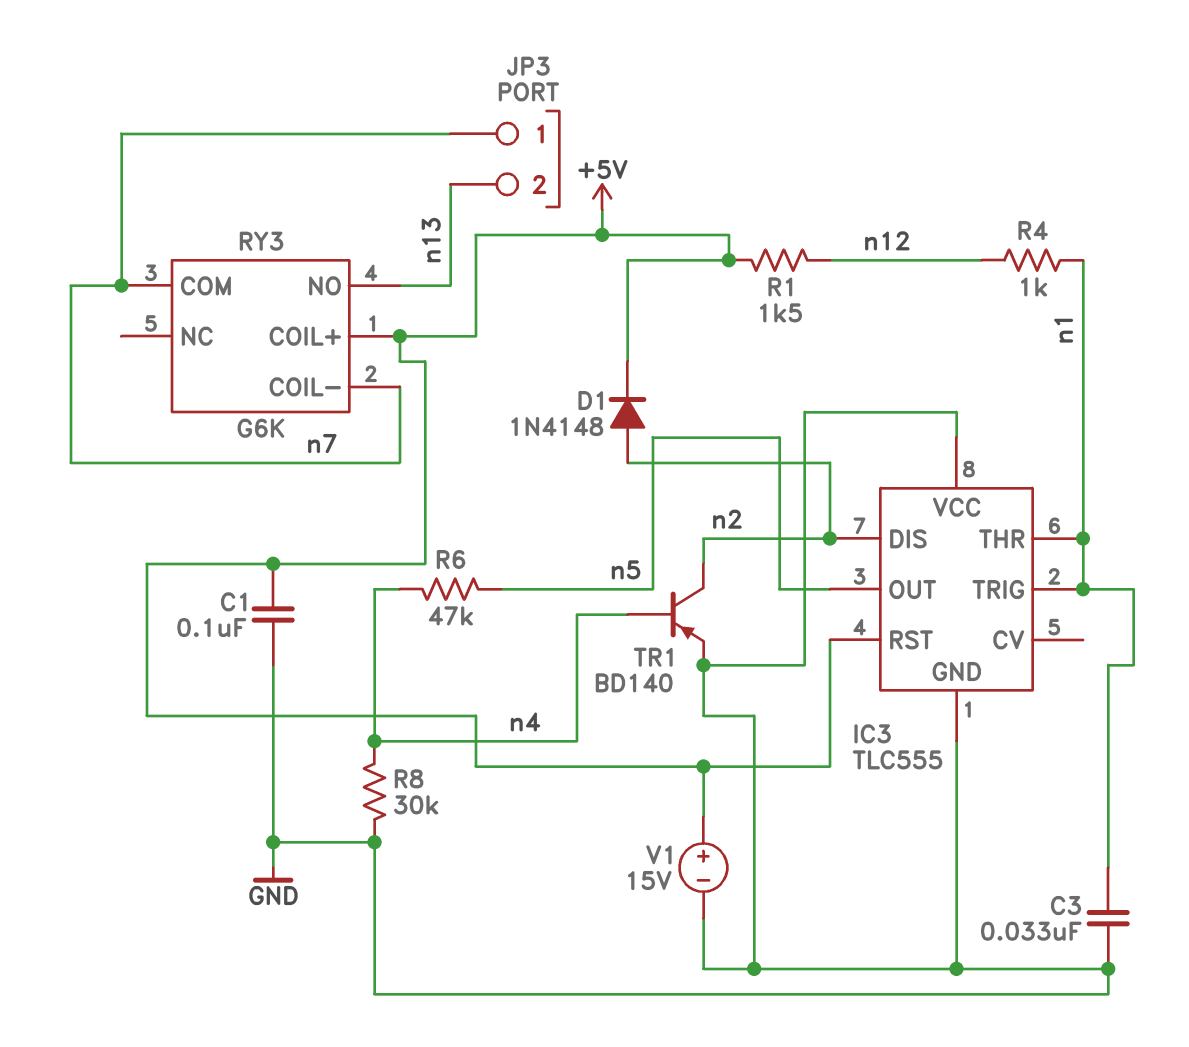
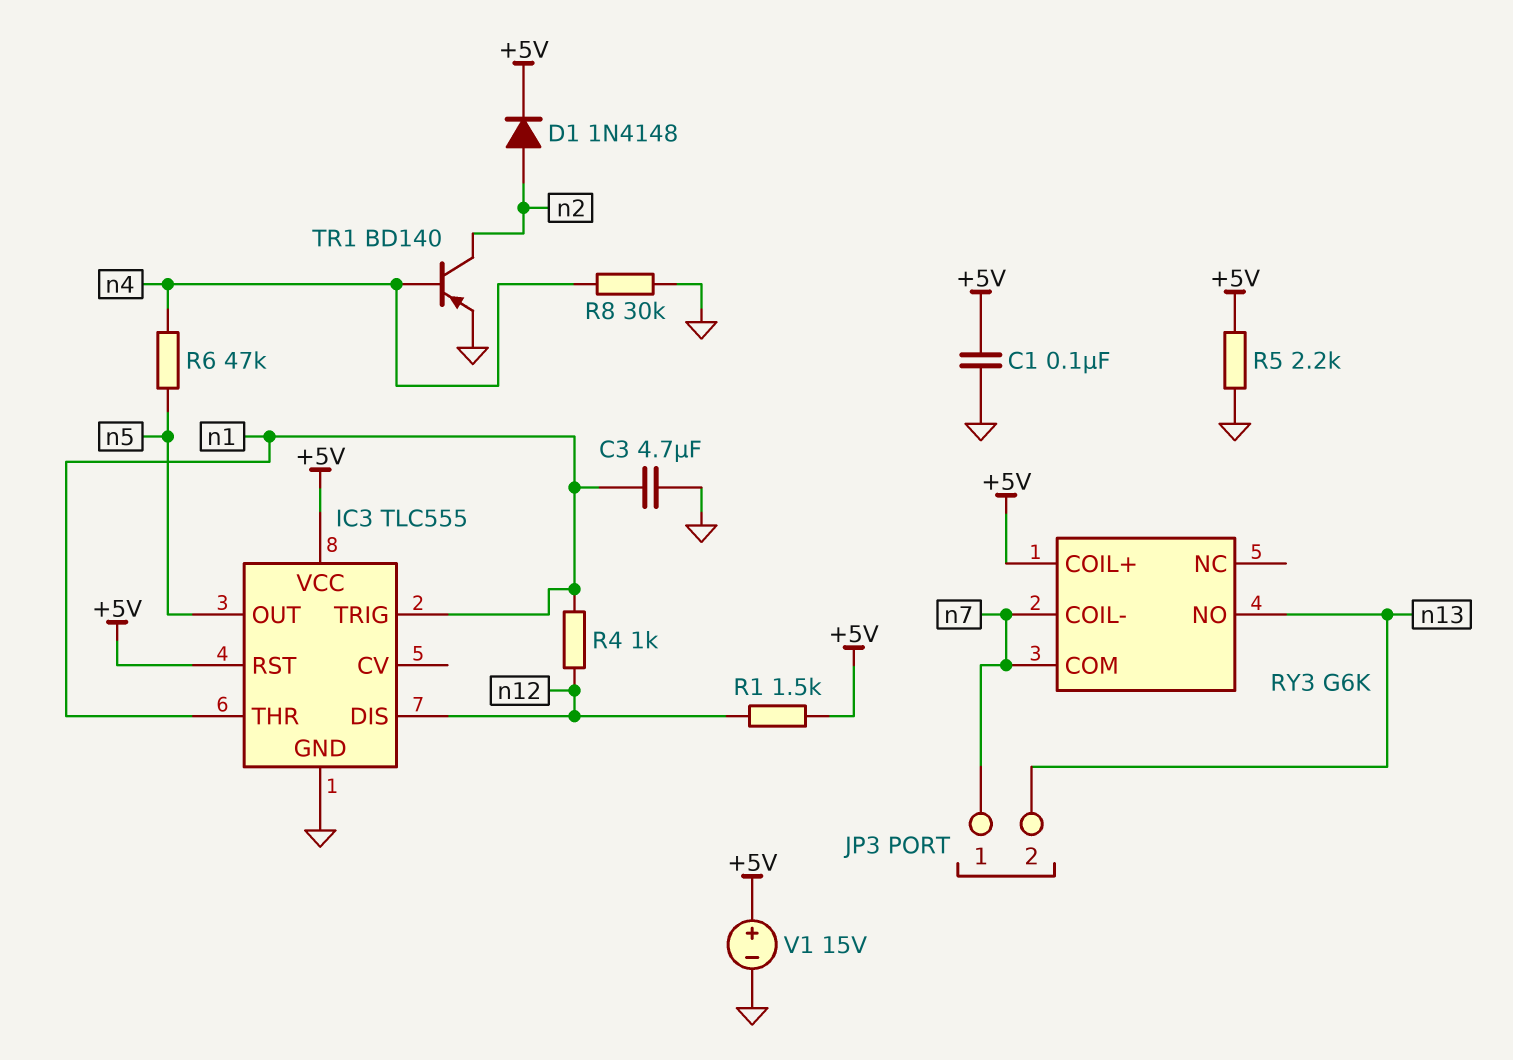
C3: 33nF (GND, n1) -> 4.7uF (GND, n1)
IC3 pin DIS: n2 -> n12
IC3 pin VCC: GND -> +5V
R5: none -> 2.2k (+5V, GND)

